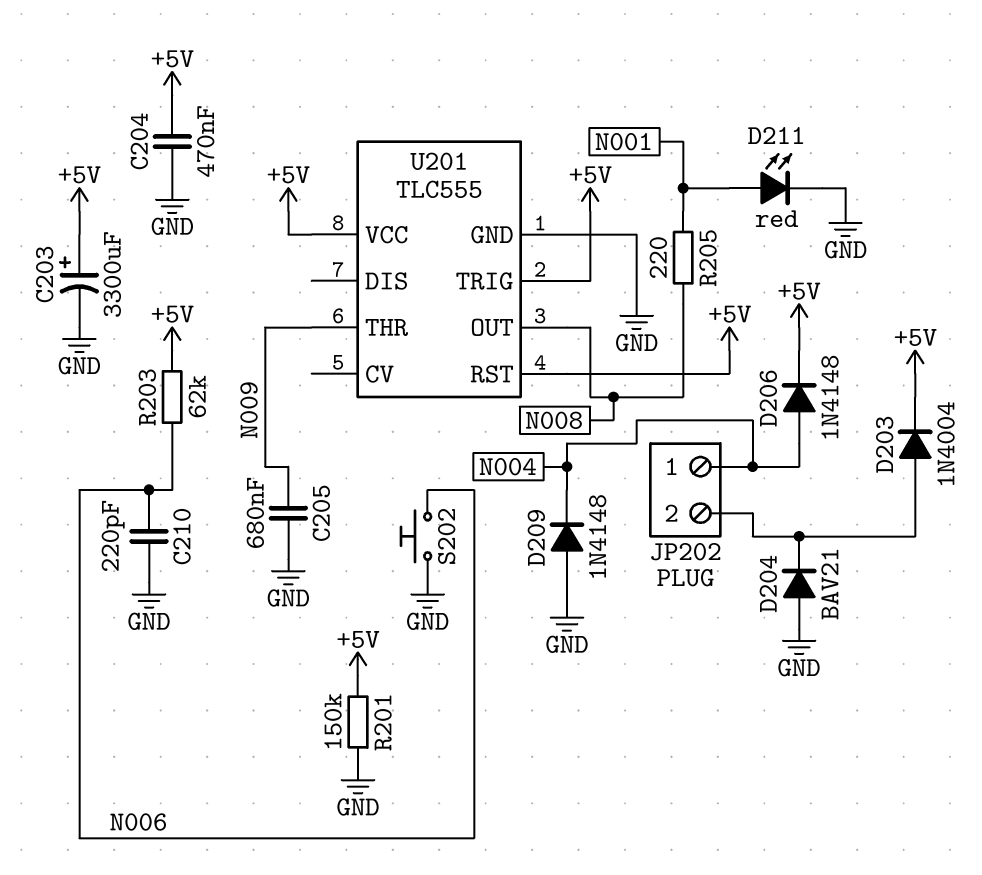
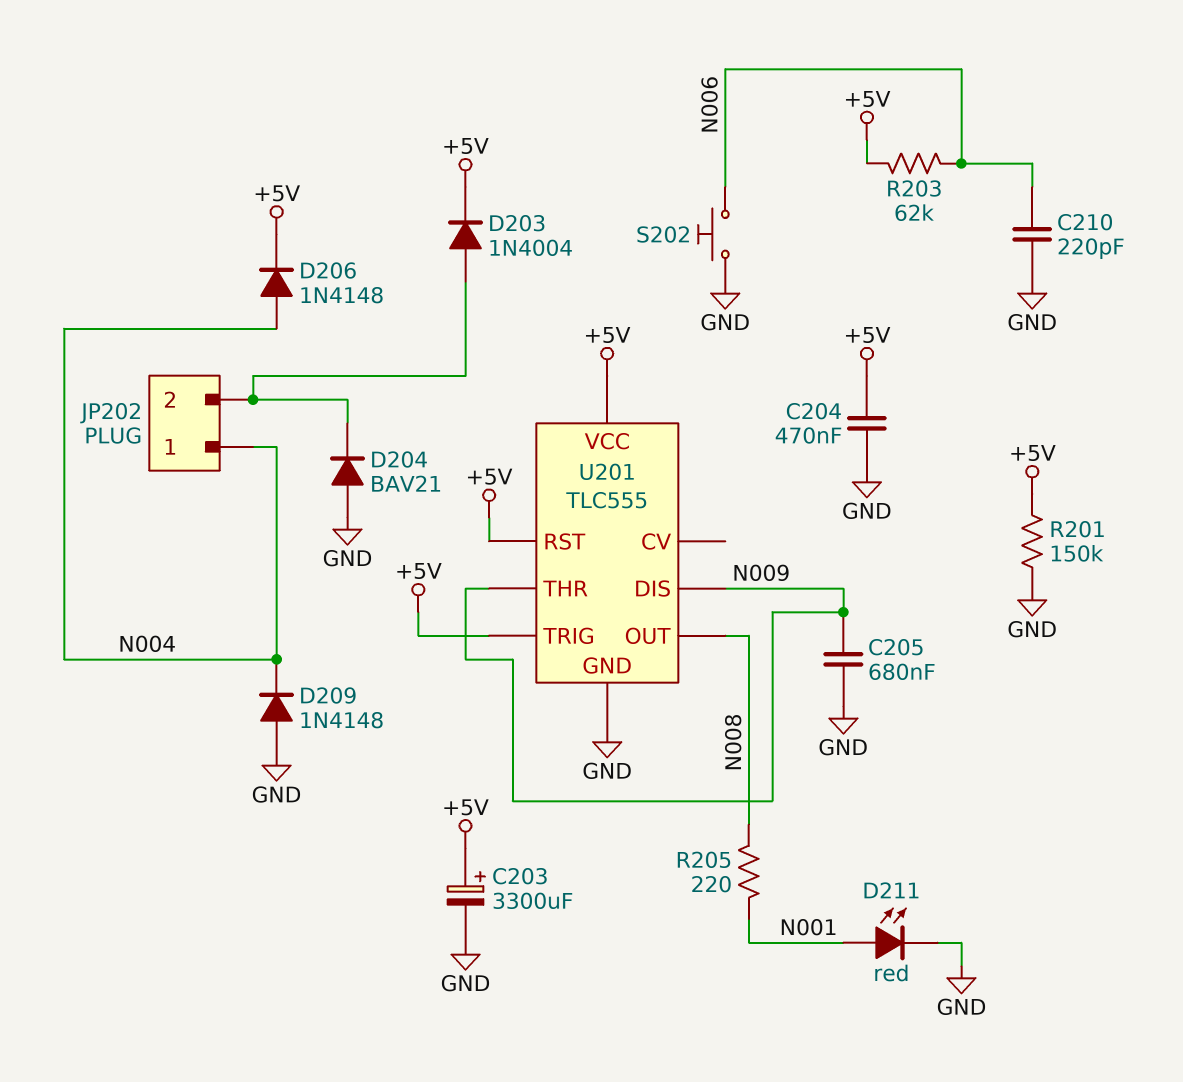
U201 pin DIS: none -> N009

